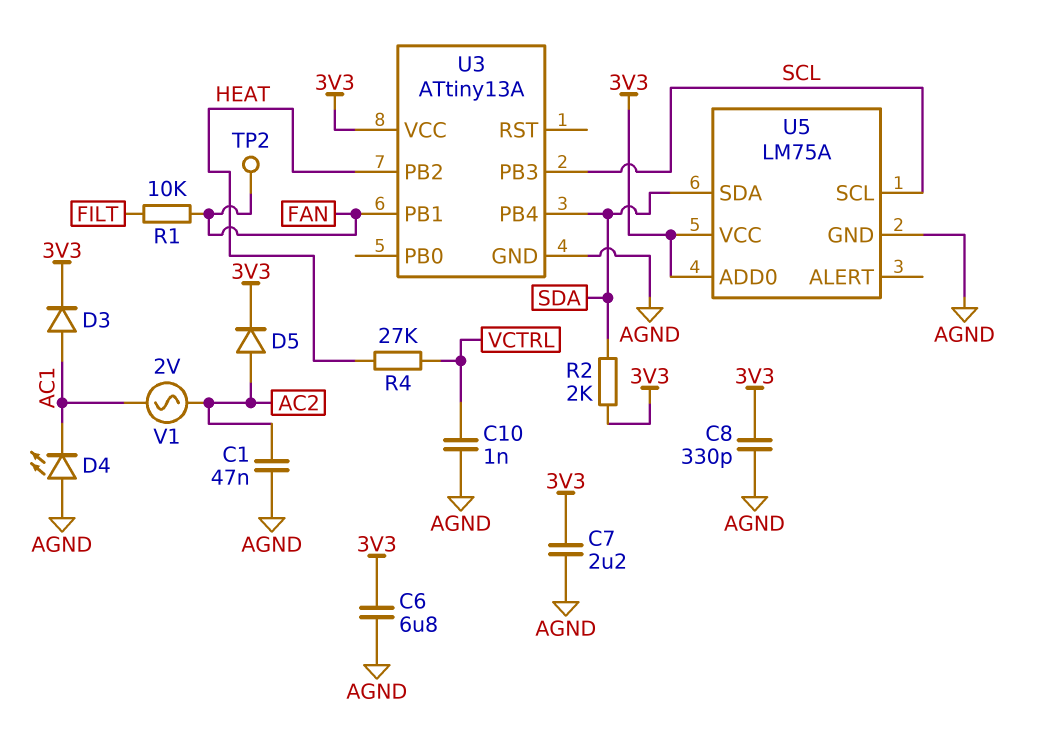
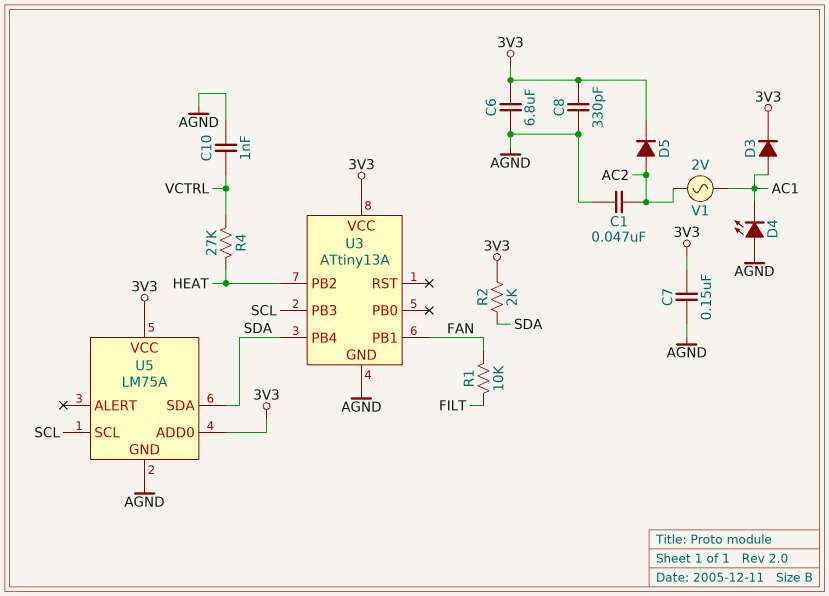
C7: 2.2uF (3V3, AGND) -> 150nF (3V3, AGND)
TP2: test point (FAN) -> none

